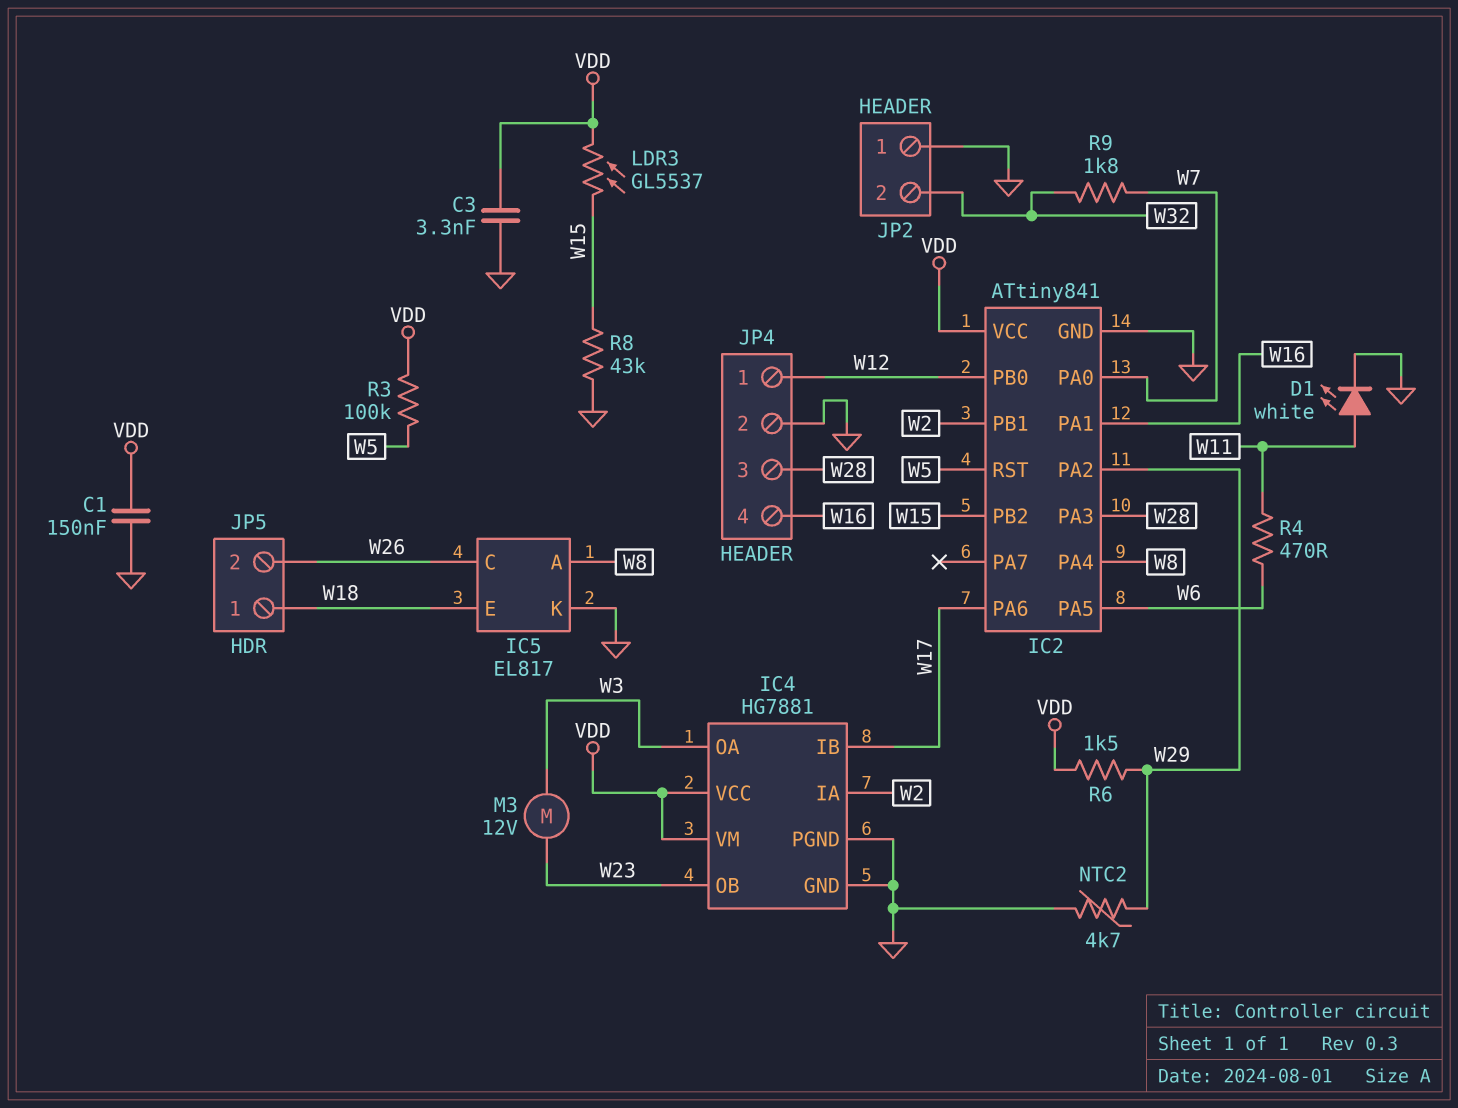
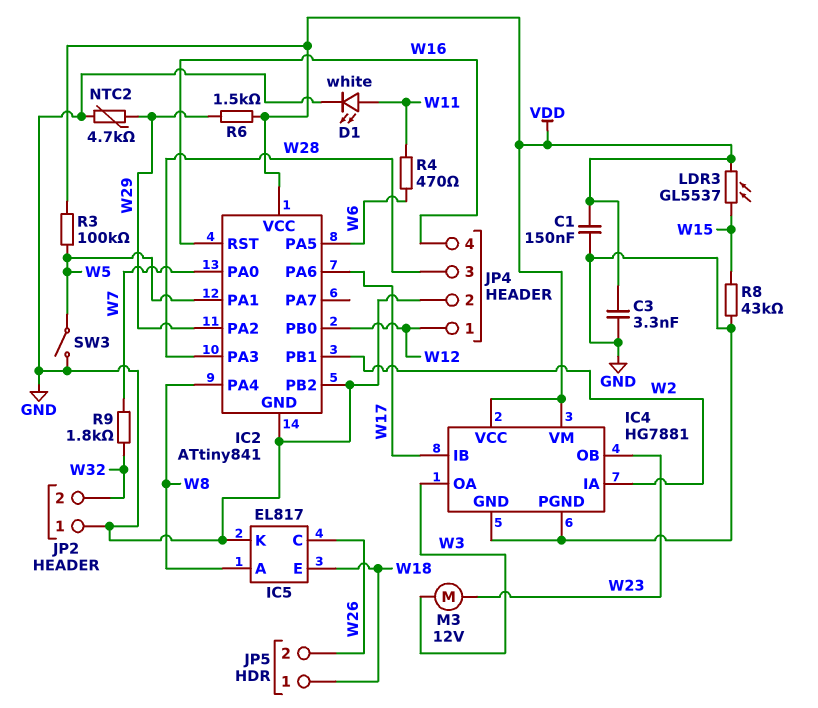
IC2 pin PA1: W16 -> W5
IC2 pin PB2: W15 -> GND
IC2 pin RST: W5 -> W16
SW3: none -> switch (GND, W5)

